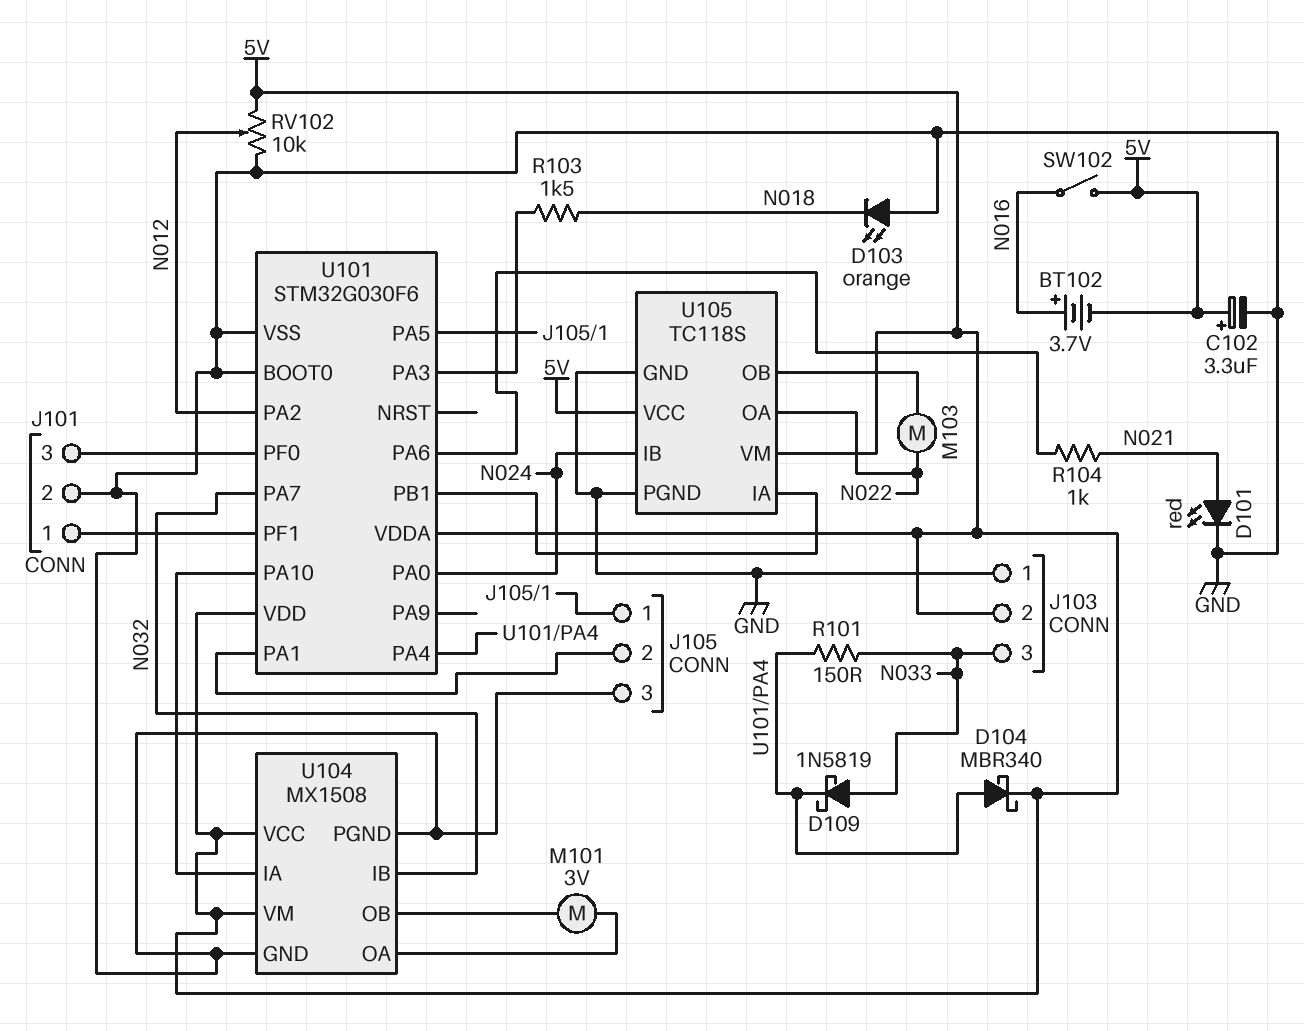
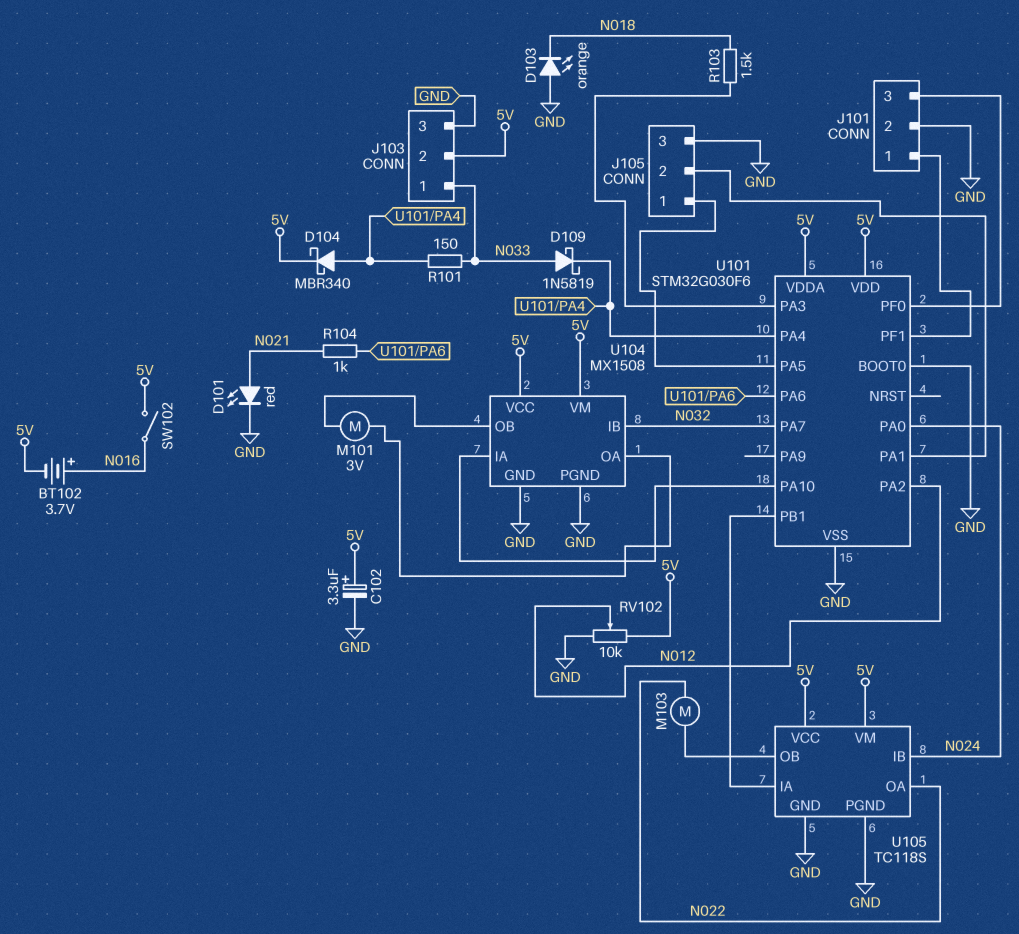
J103 pin 1: GND -> N033
J103 pin 3: N033 -> GND

